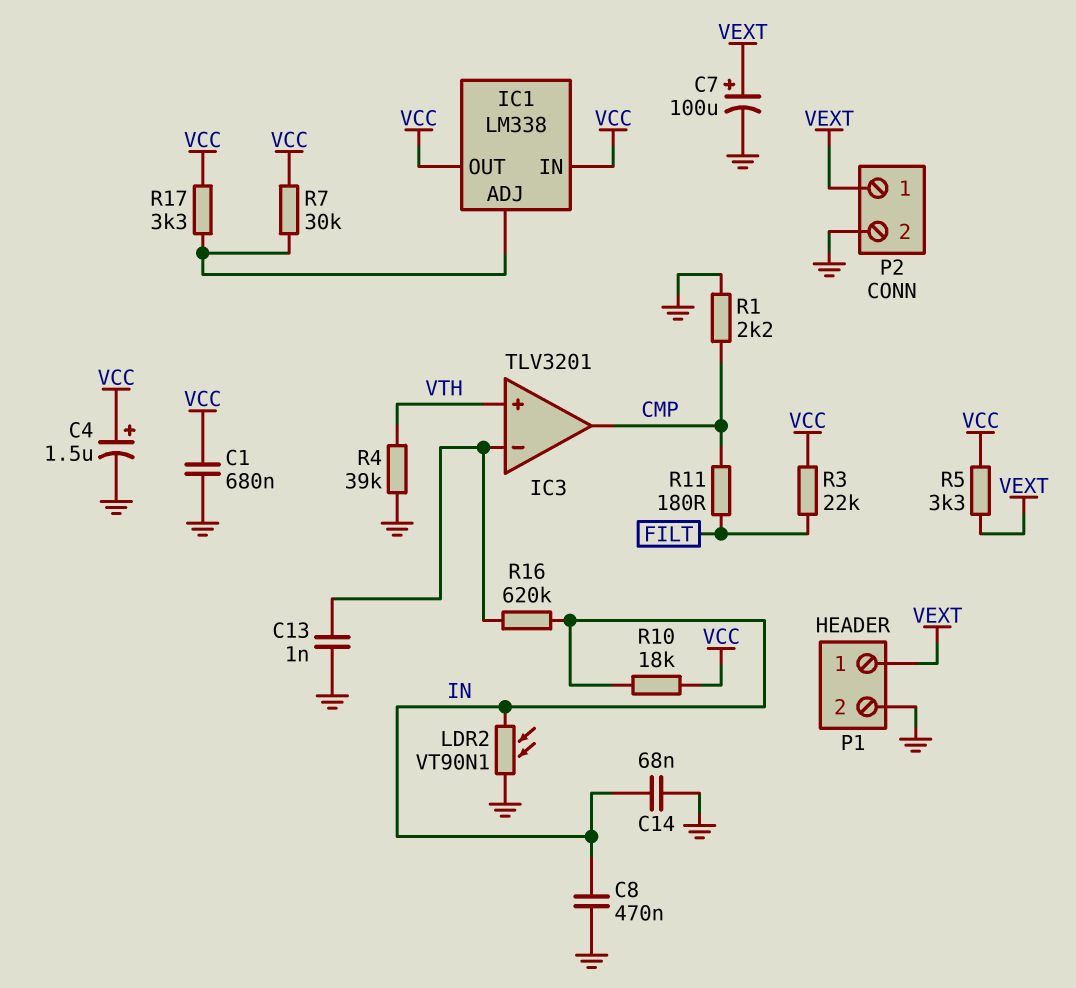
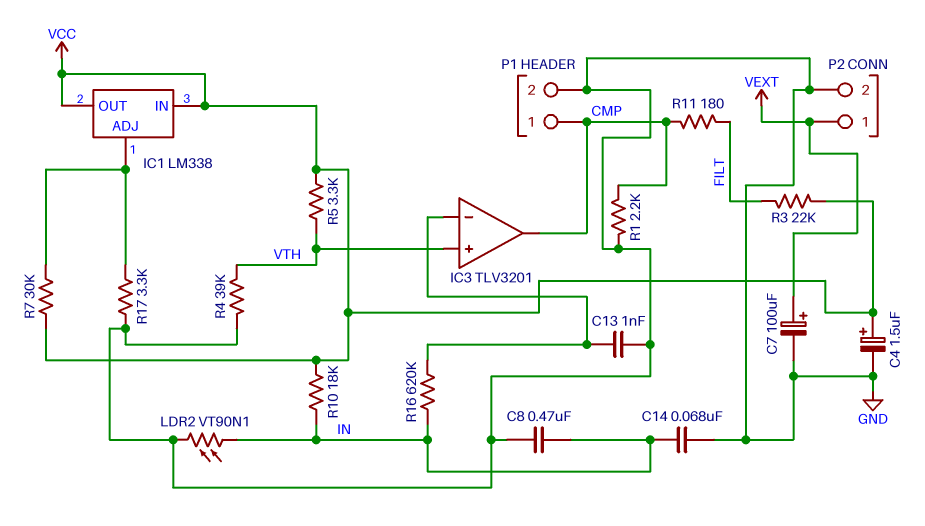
C1: 680nF (GND, VCC) -> none
P1 pin 1: VEXT -> CMP
R5: 3.3k (VCC, VEXT) -> 3.3k (VCC, VTH)
R17: 3.3k (IC1/ADJ, VCC) -> 3.3k (GND, IC1/ADJ)

